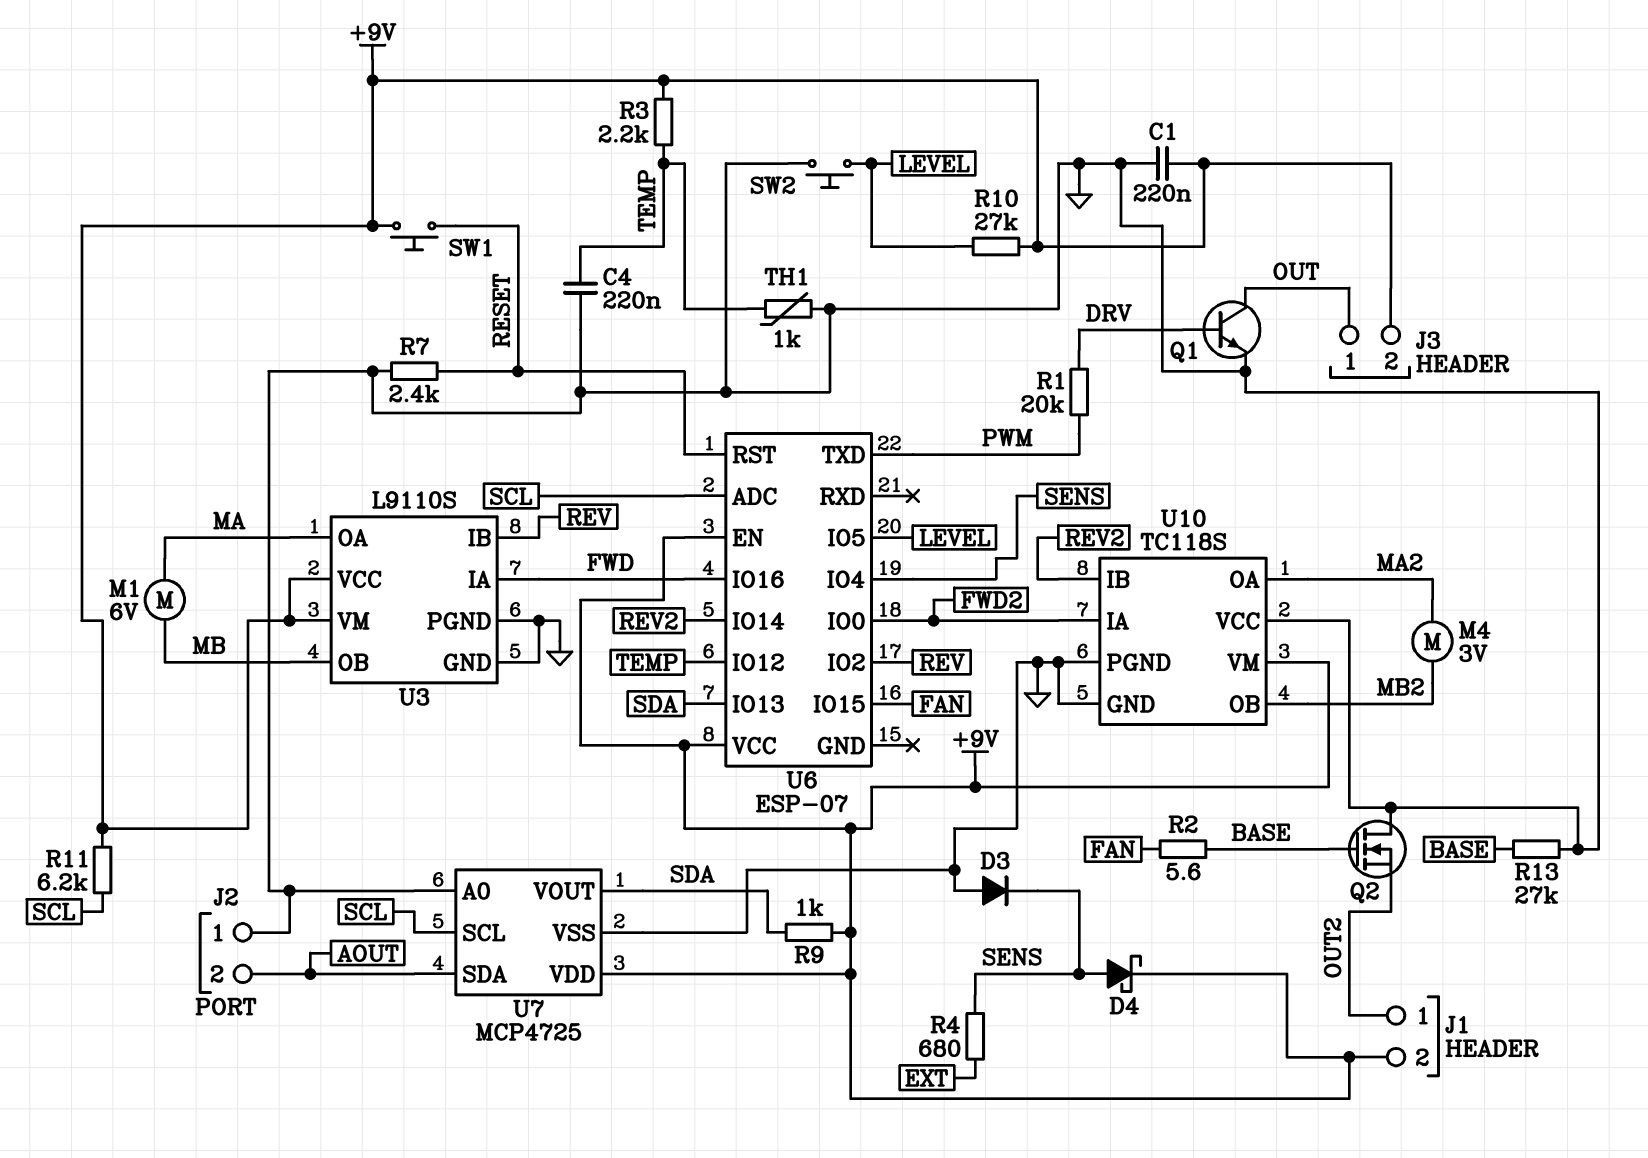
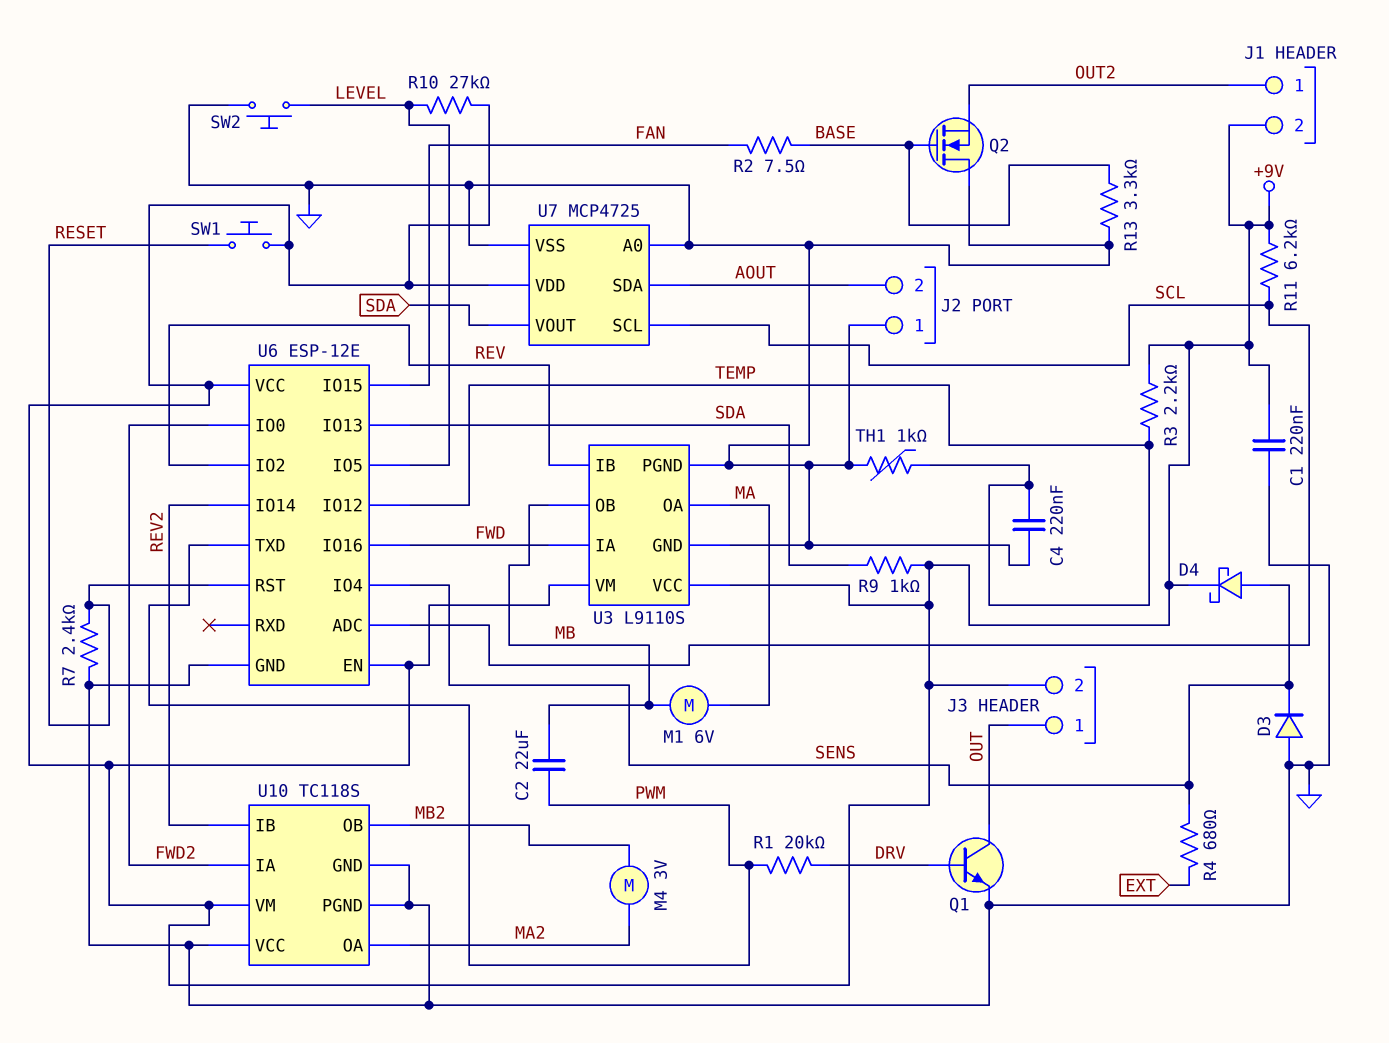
C2: none -> 22uF (MB, PWM)
R2: 5.6 (BASE, FAN) -> 7.5 (BASE, FAN)
R13: 27k (BASE, GND) -> 3.3k (BASE, GND)
U6: ESP-07 -> ESP-12E
U6 pin GND: none -> GND

